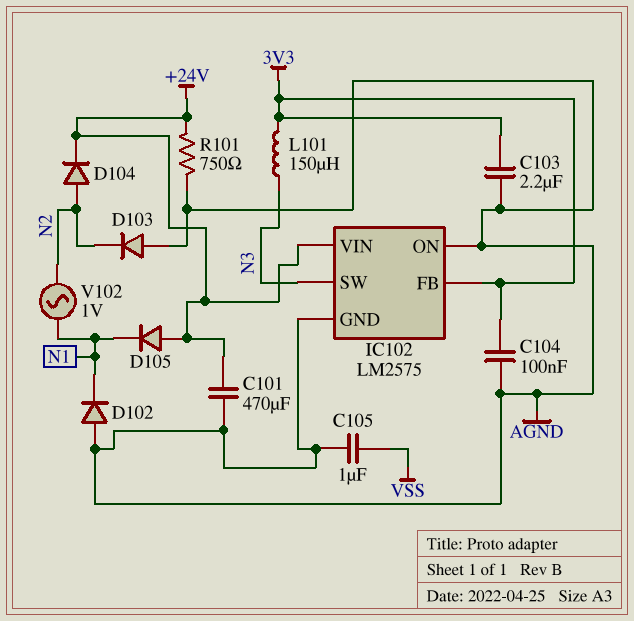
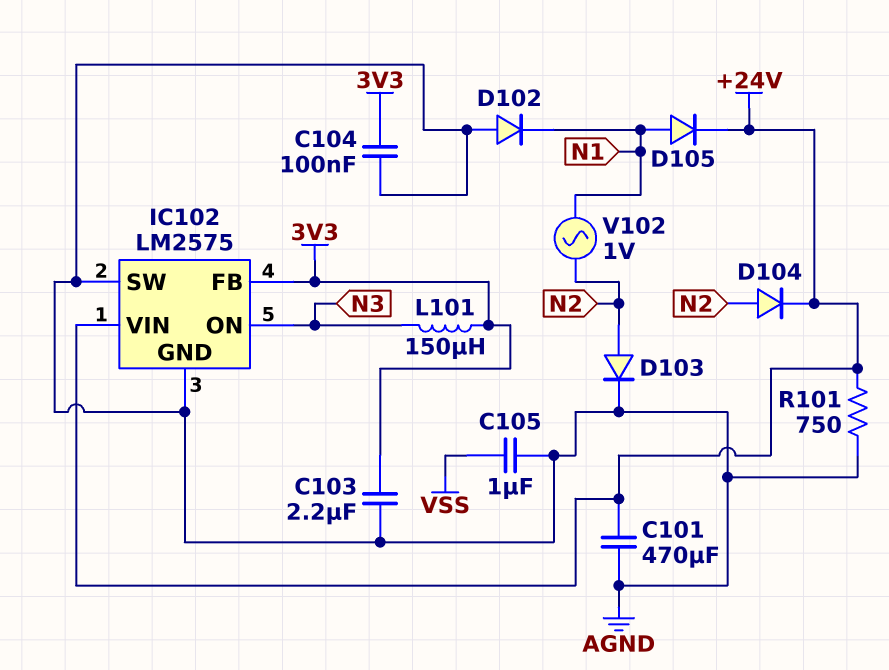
D103: diode (A AGND, K N2) -> diode (A N2, K AGND)
D105: diode (A +24V, K N1) -> diode (A N1, K +24V)
IC102 pin ON: AGND -> N3
IC102 pin SW: N3 -> AGND

